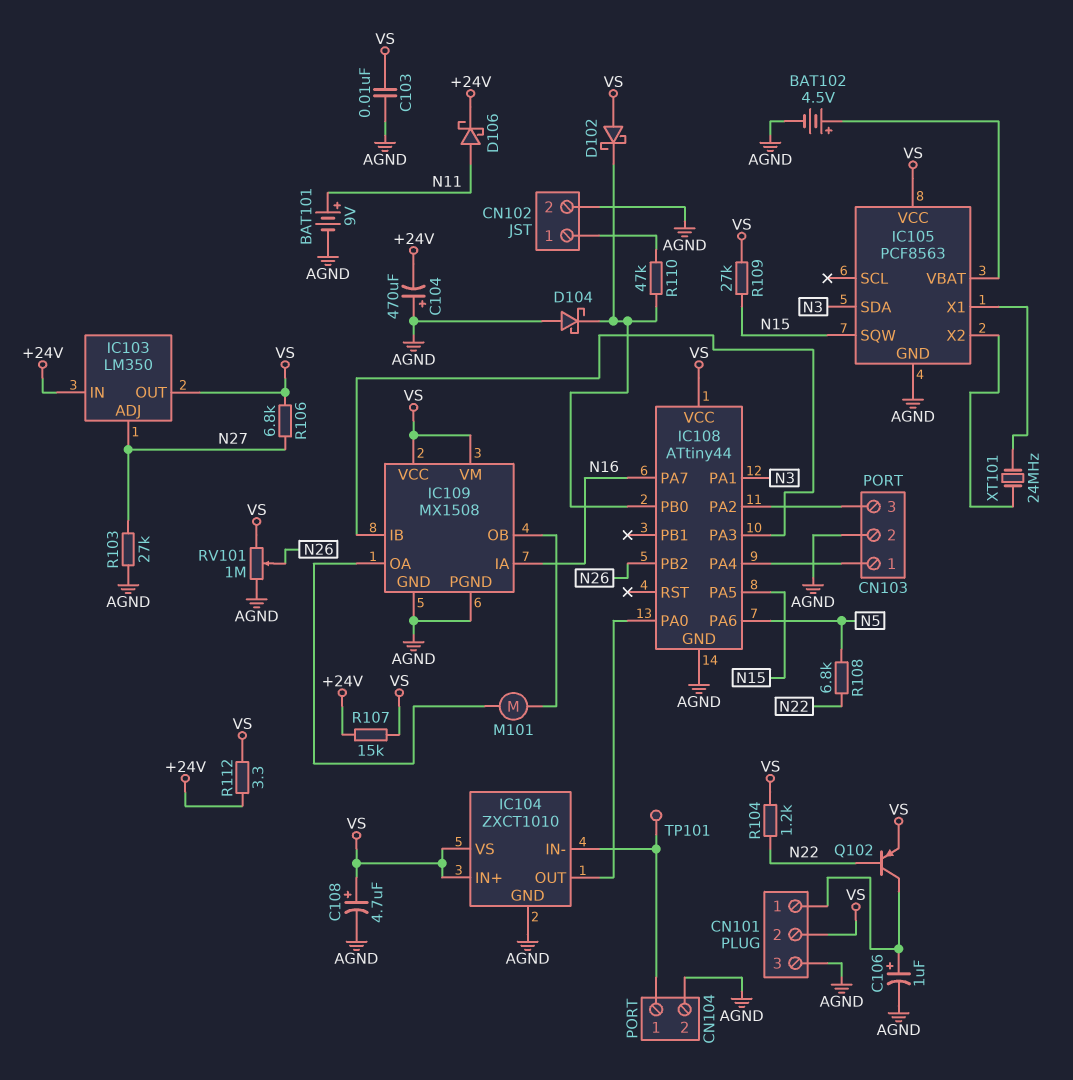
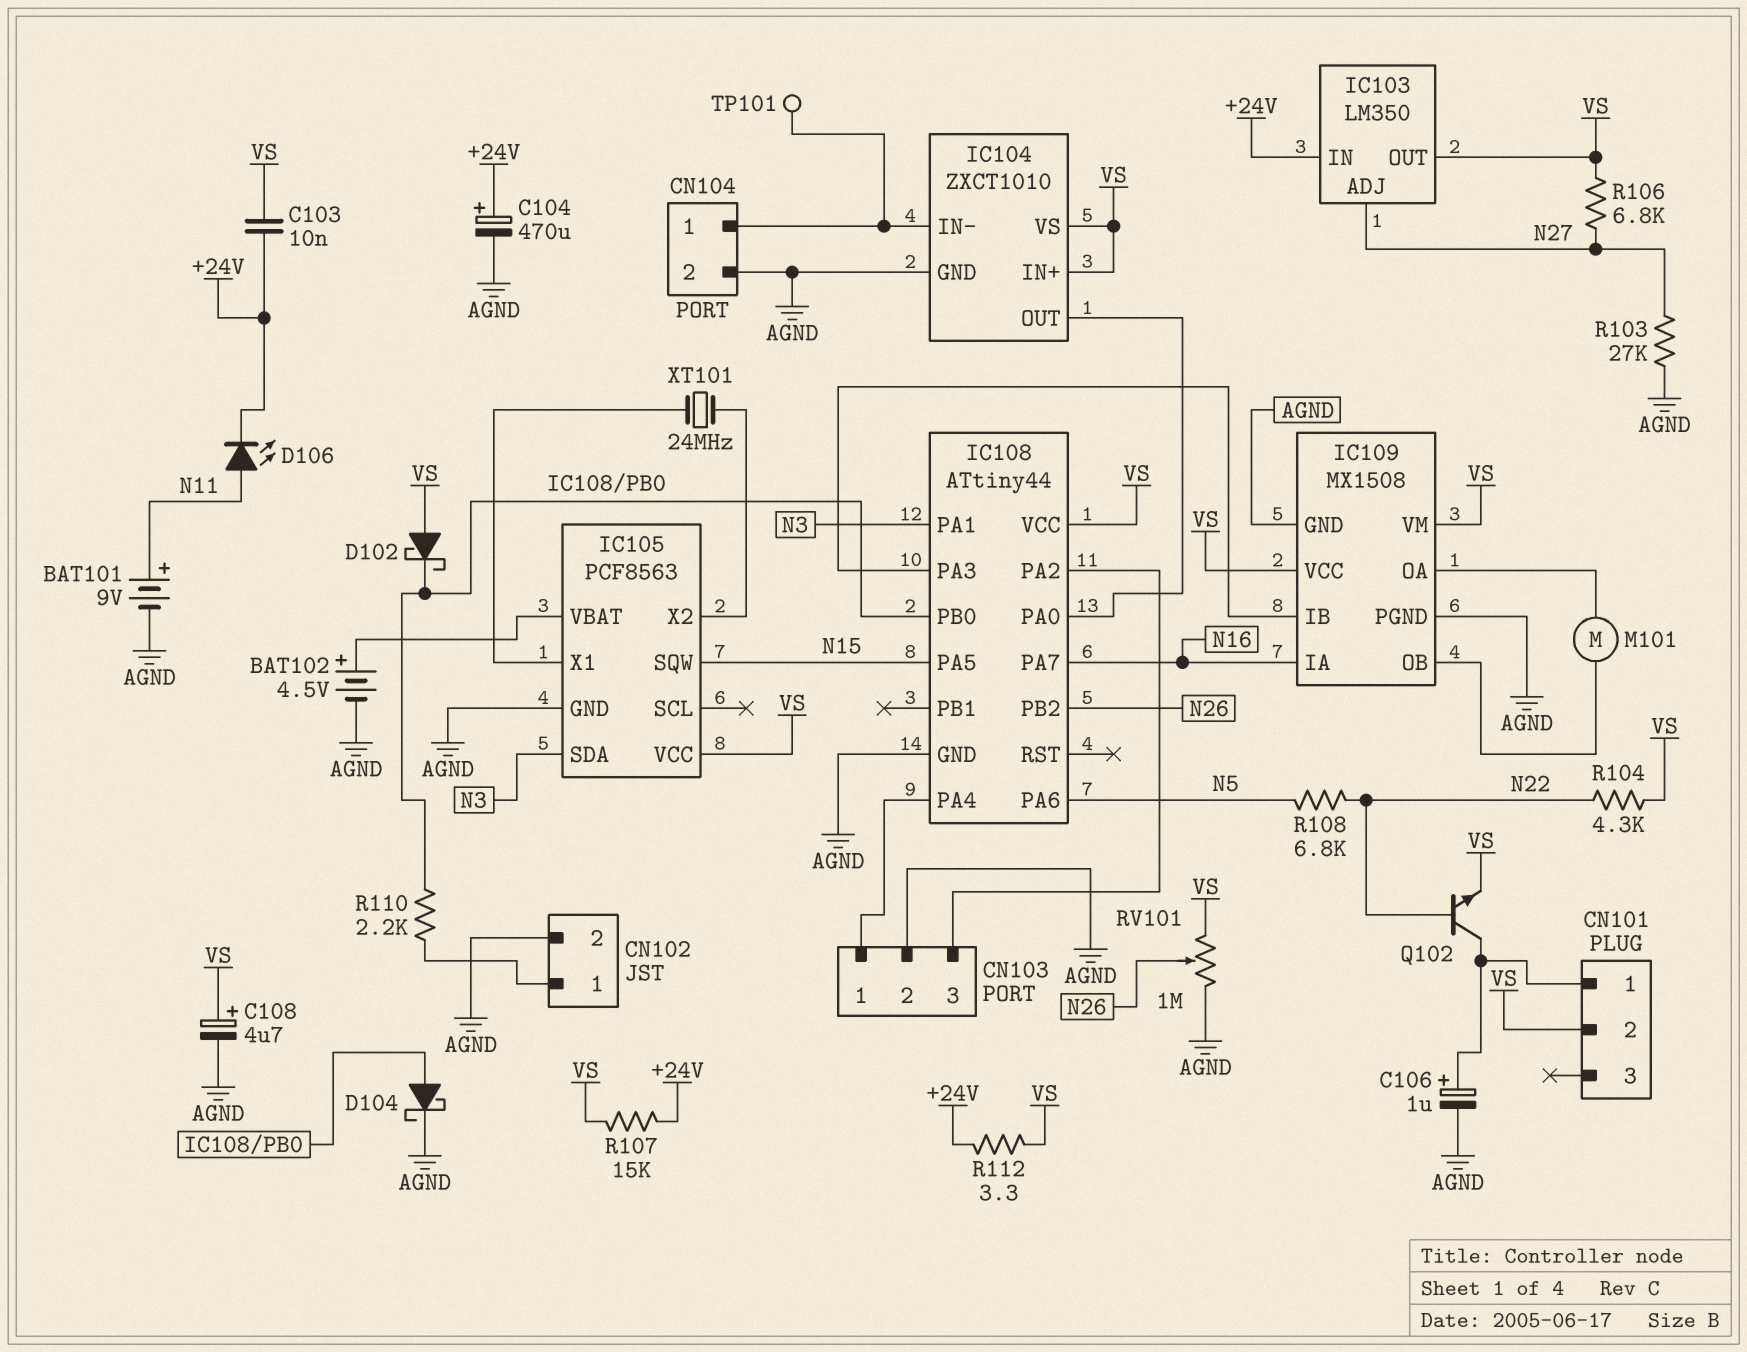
C103: 10nF (AGND, VS) -> 10nF (+24V, VS)
C104: 470uF (plus AGND, minus +24V) -> 470uF (plus +24V, minus AGND)
CN101 pin 3: AGND -> none
D104: schottky (A AGND, K IC108/PB0) -> schottky (A IC108/PB0, K AGND)
D106: schottky (A N11, K +24V) -> LED (A N11, K +24V)
Q102: PNP (B N22, C CN101/1, E VS) -> NPN (B N22, C CN101/1, E VS)
R104: 1.2k (N22, VS) -> 4.3k (N22, VS)
R109: 27k (N15, VS) -> none
R110: 47k (CN102/1, IC108/PB0) -> 2.2k (CN102/1, IC108/PB0)

